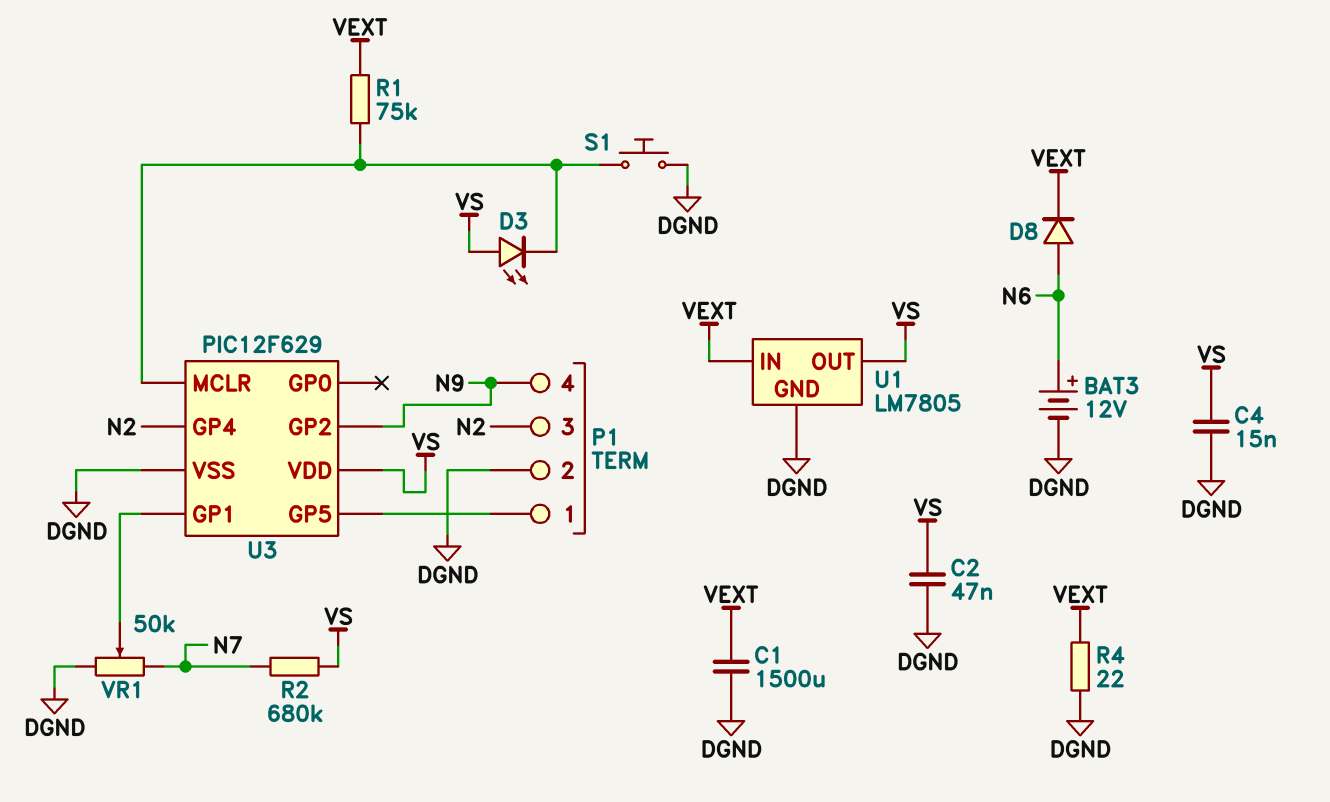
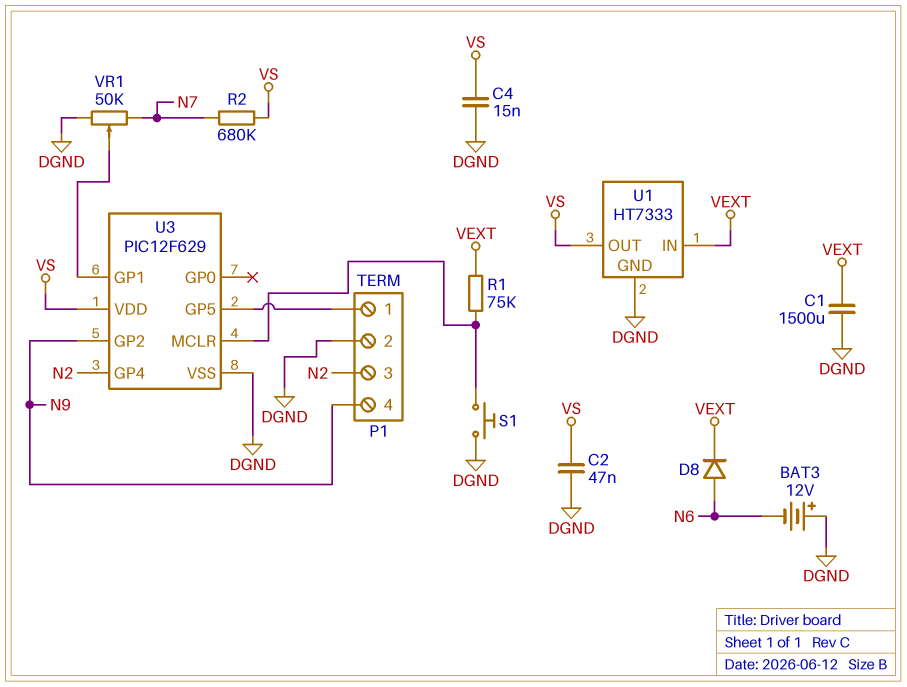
BAT3: 12V (plus N6, minus DGND) -> 12V (plus DGND, minus N6)
D3: LED (A VS, K U3/MCLR) -> none
R4: 22 (DGND, VEXT) -> none
U1: LM7805 -> HT7333

